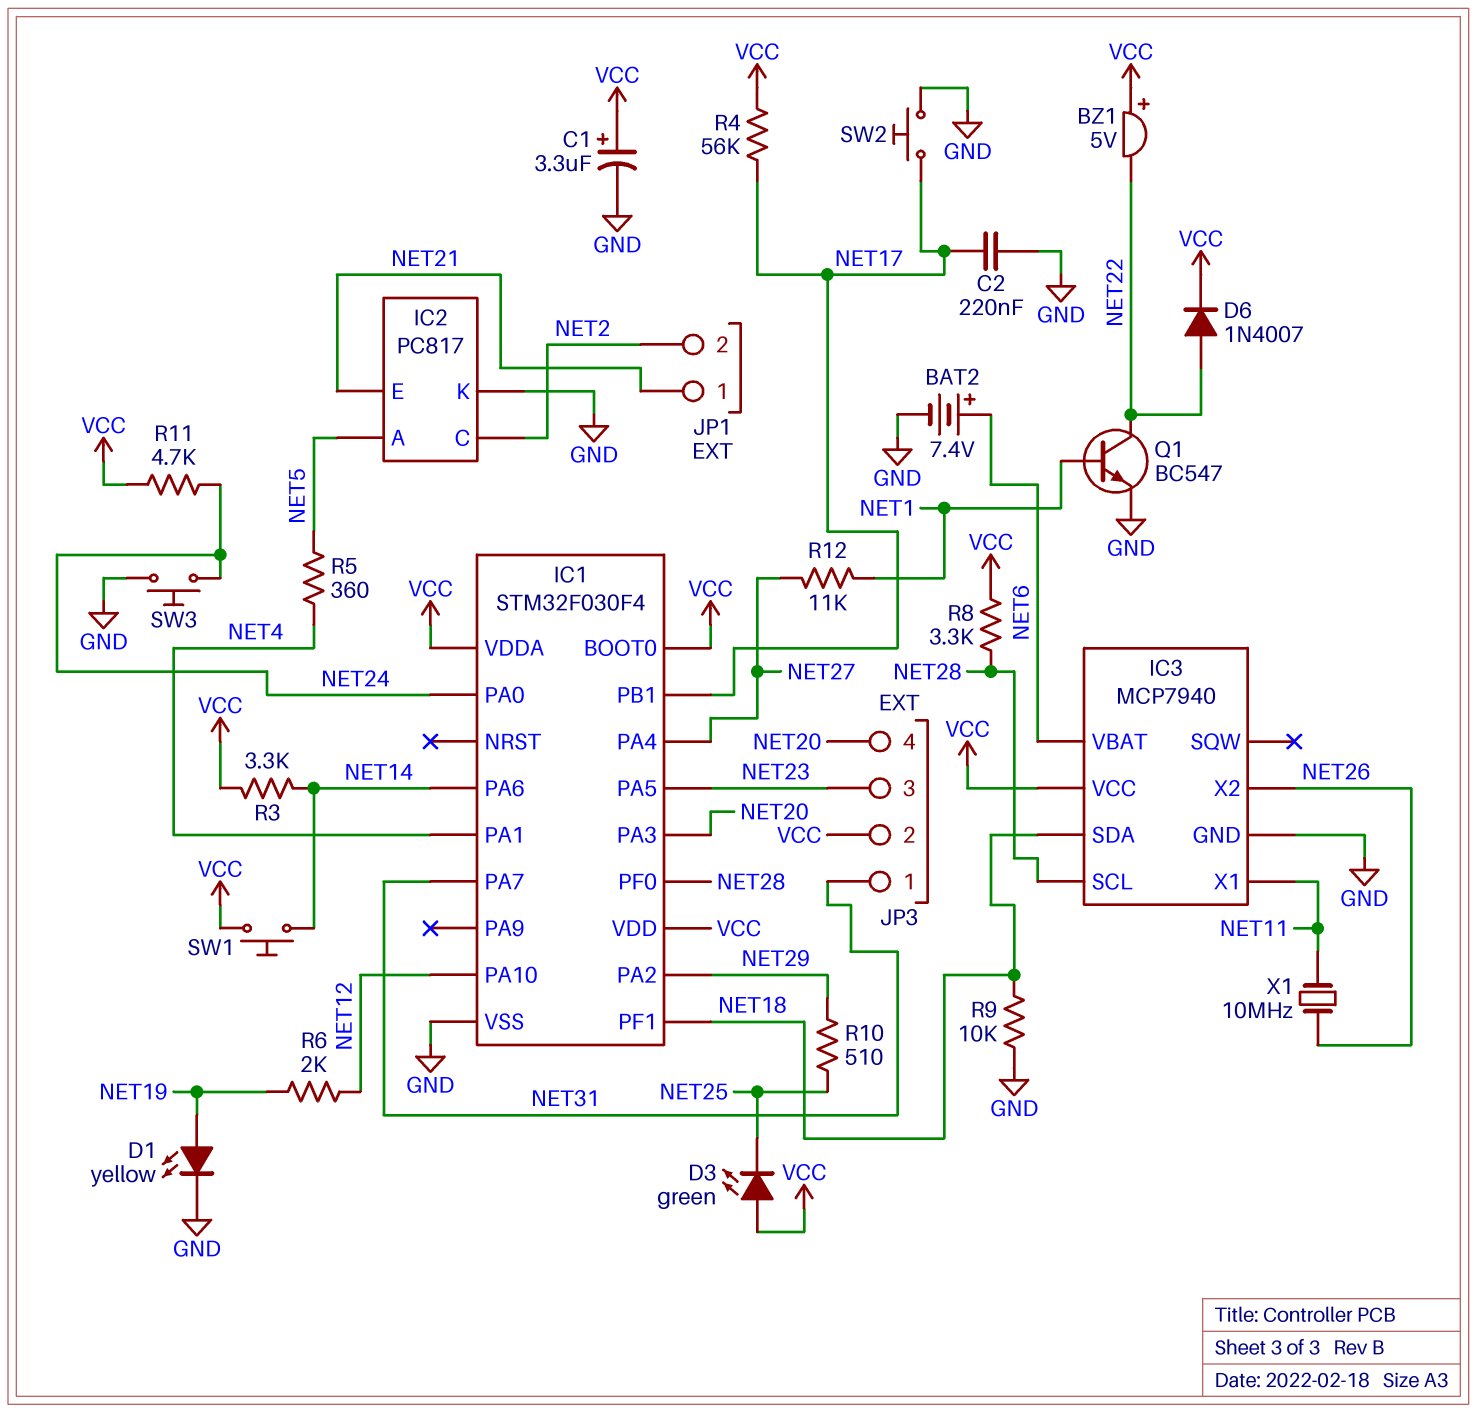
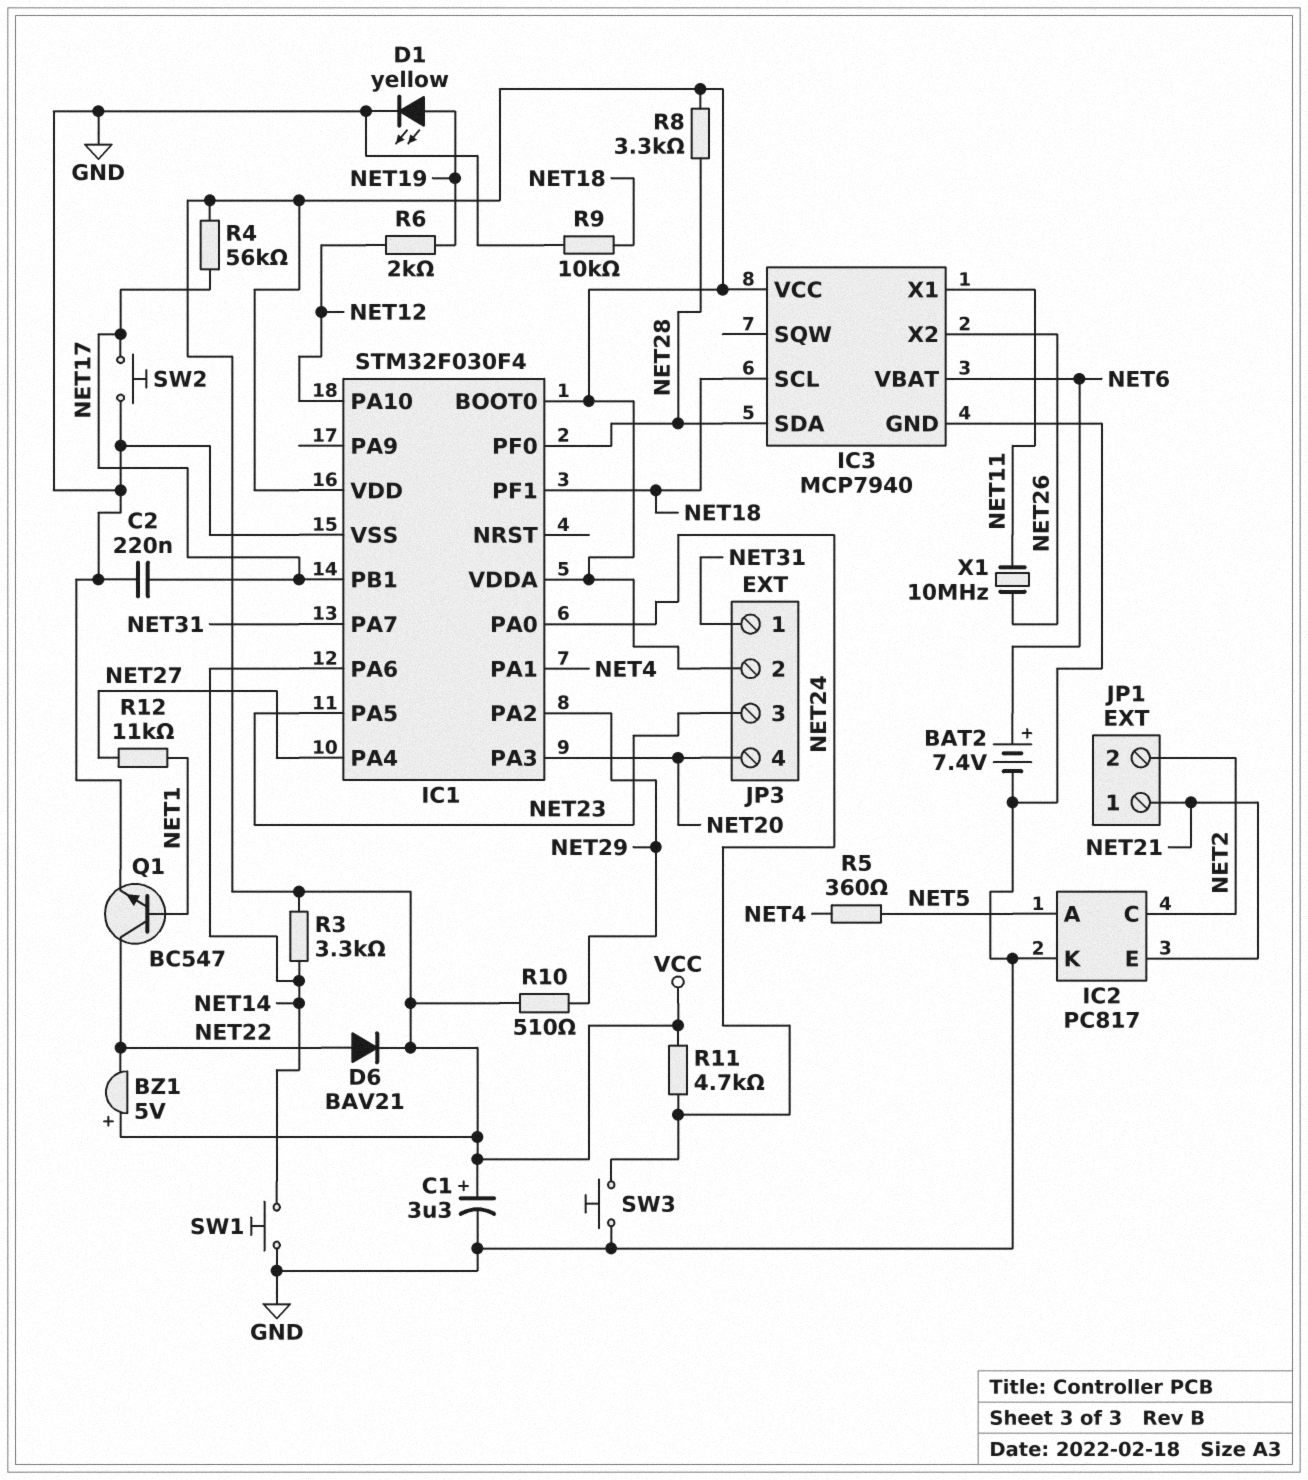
D3: LED green (A VCC, K NET25) -> none
D6: diode 1N4007 (A NET22, K VCC) -> diode BAV21 (A NET22, K VCC)
IC3 pin SCL: NET28 -> NET18
IC3 pin SDA: NET18 -> NET28
R10: 510 (NET25, NET29) -> 510 (NET29, VCC)
SW1: button (NET14, VCC) -> button (GND, NET14)

